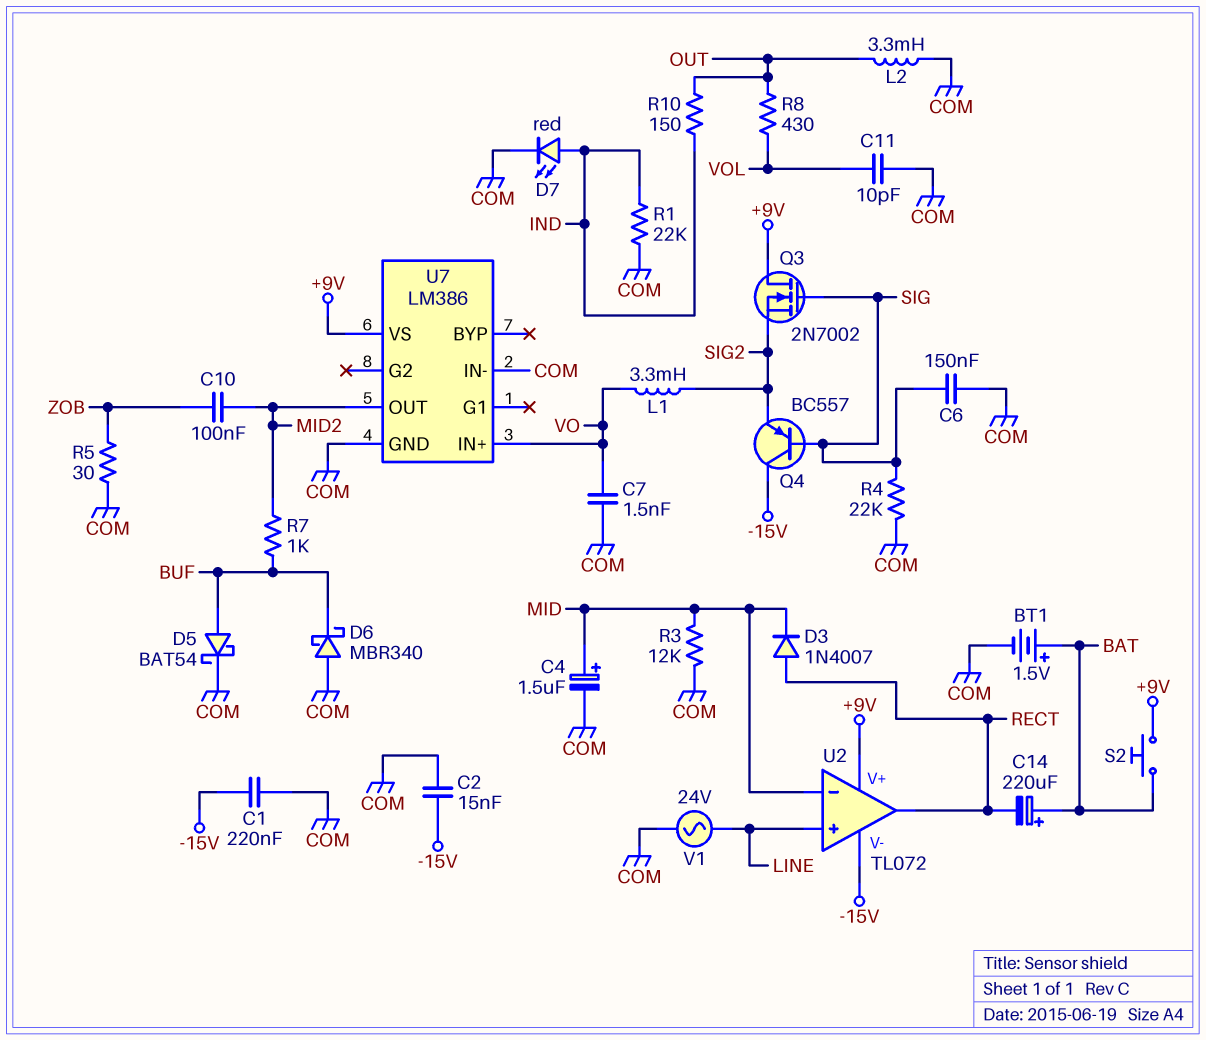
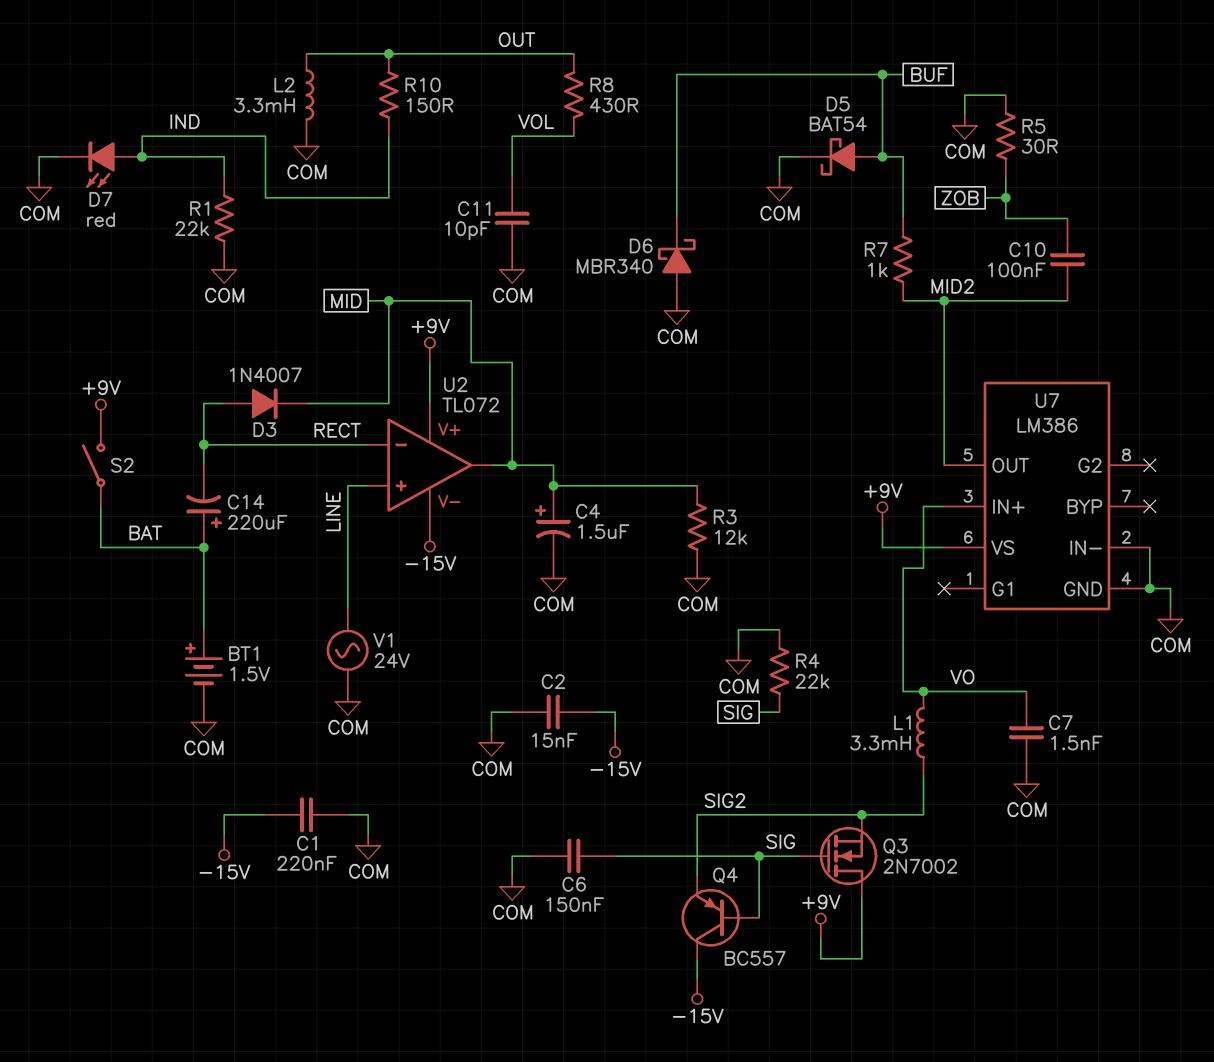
S2: button (+9V, BAT) -> switch (+9V, BAT)
U2 pin in-: MID -> RECT
U2 pin out: RECT -> MID

